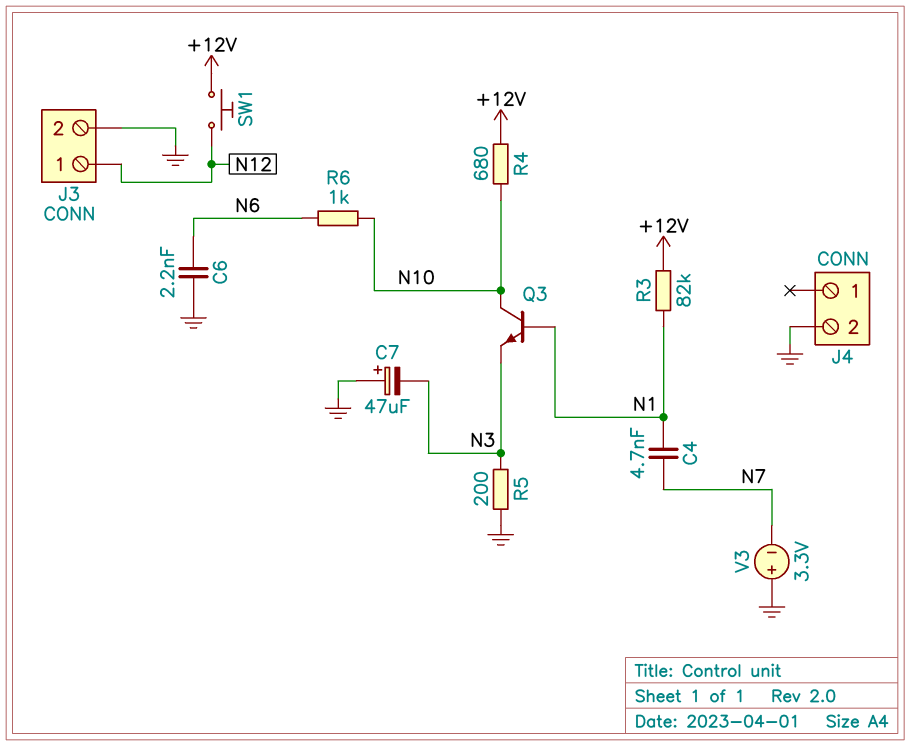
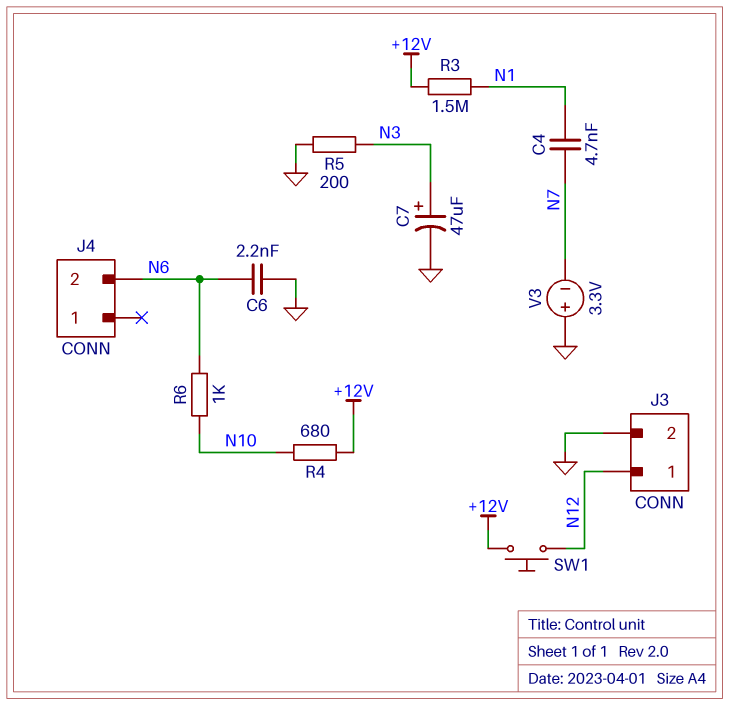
C7: 47uF (plus GND, minus N3) -> 47uF (plus N3, minus GND)
J4 pin 2: GND -> N6
Q3: NPN (B N1, C N10, E N3) -> none
R3: 82k (+12V, N1) -> 1.5M (+12V, N1)

